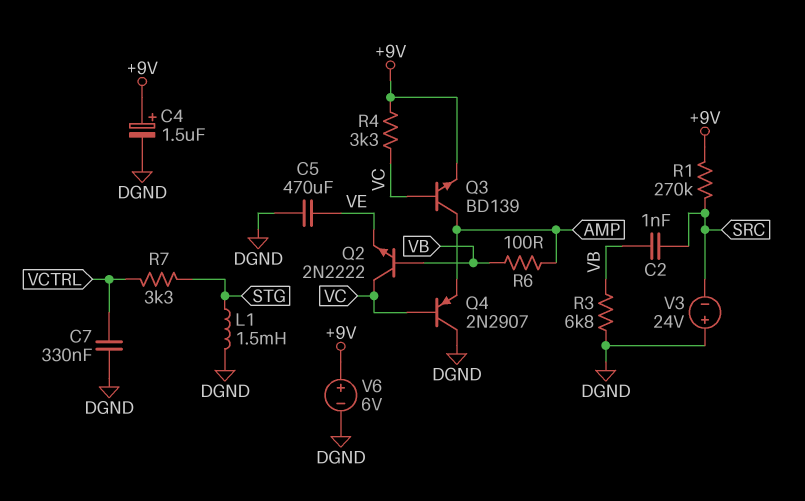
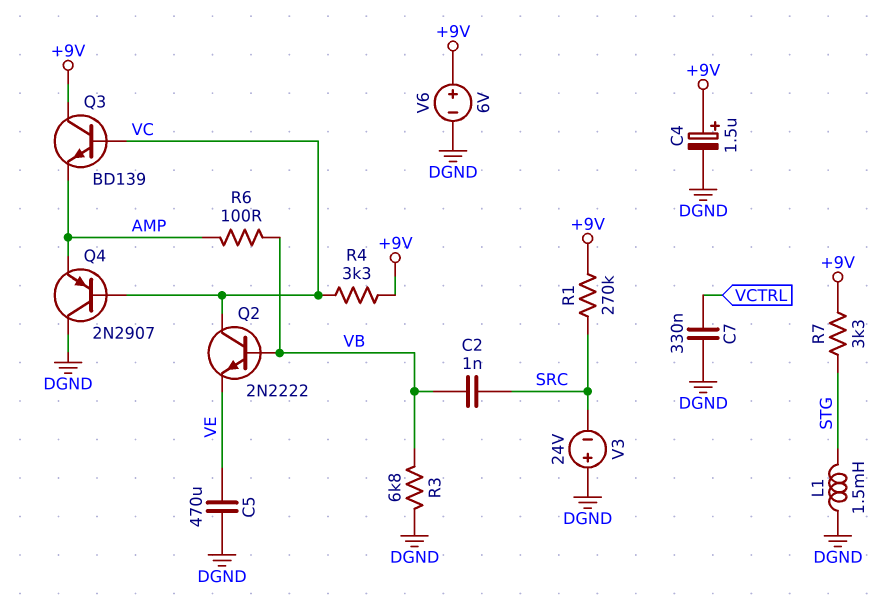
Q3: NPN BD139 (B VC, C AMP, E +9V) -> NPN BD139 (B VC, C +9V, E AMP)
R7: 3.3k (STG, VCTRL) -> 3.3k (+9V, STG)

